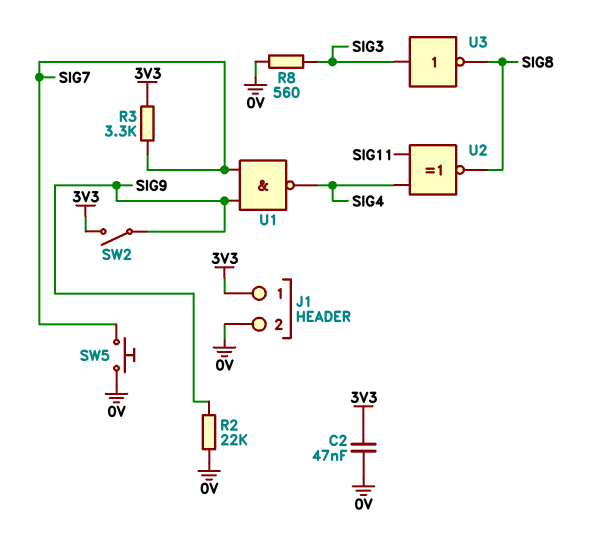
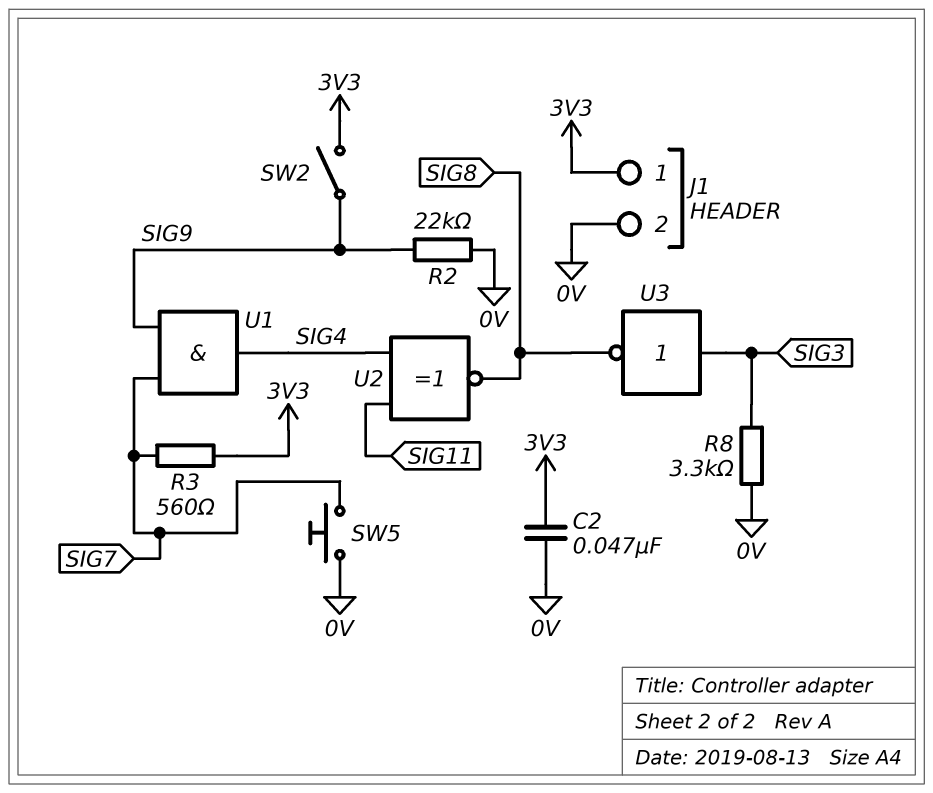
R3: 3.3k (3V3, SIG7) -> 560 (3V3, SIG7)
R8: 560 (0V, SIG3) -> 3.3k (0V, SIG3)
U1: NAND (in SIG7, in SIG9, out SIG4) -> AND (in SIG7, in SIG9, out SIG4)

